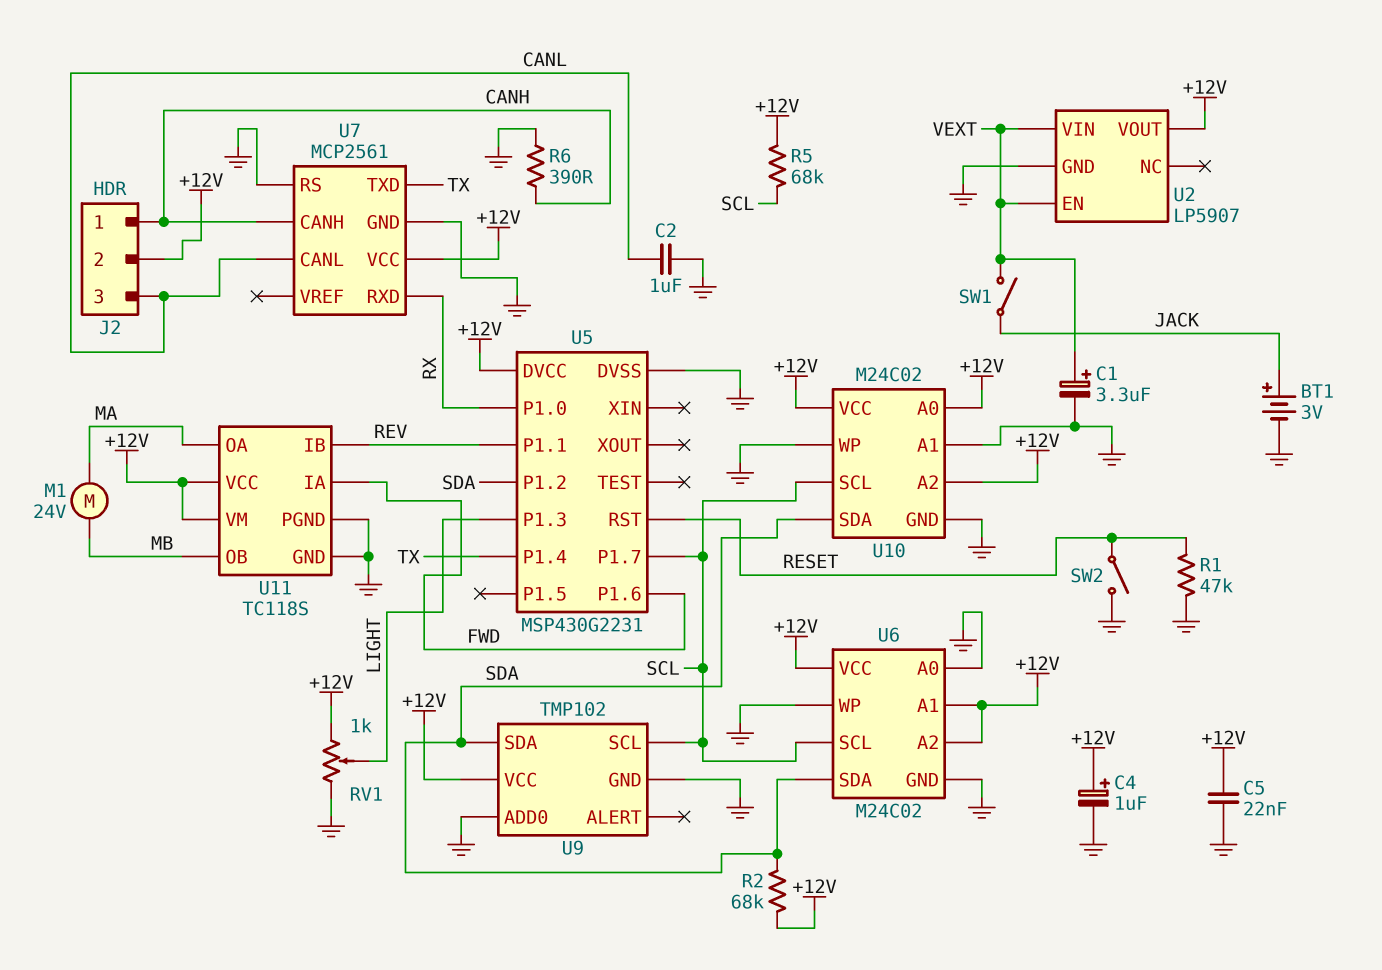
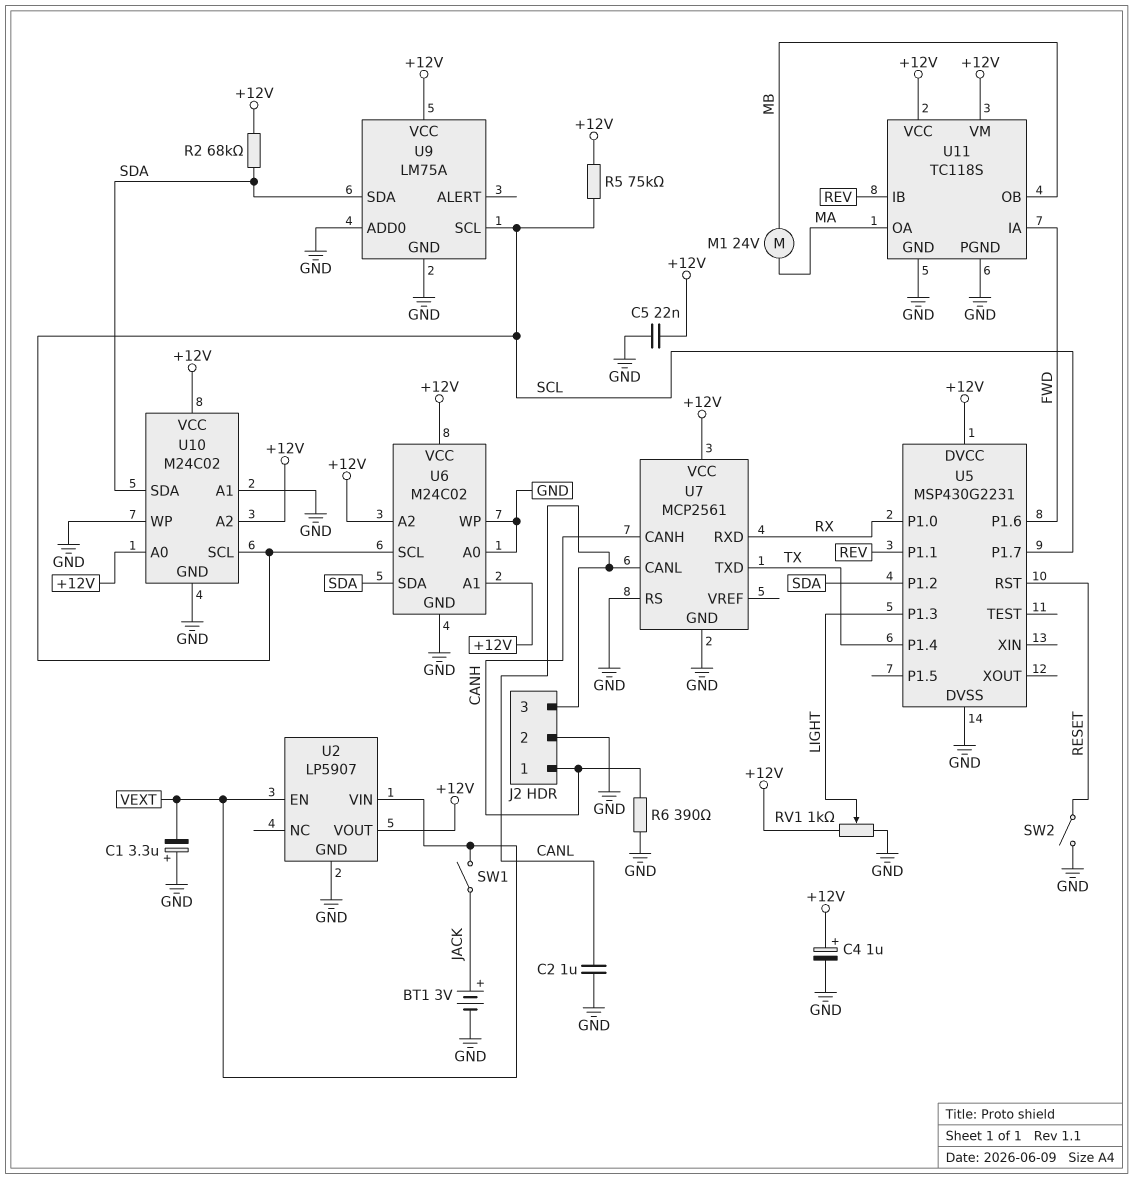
C1: 3.3uF (plus VEXT, minus GND) -> 3.3uF (plus GND, minus VEXT)
J2 pin 2: +12V -> GND
R1: 47k (GND, RESET) -> none
R5: 68k (+12V, SCL) -> 75k (+12V, SCL)
U9: TMP102 -> LM75A

